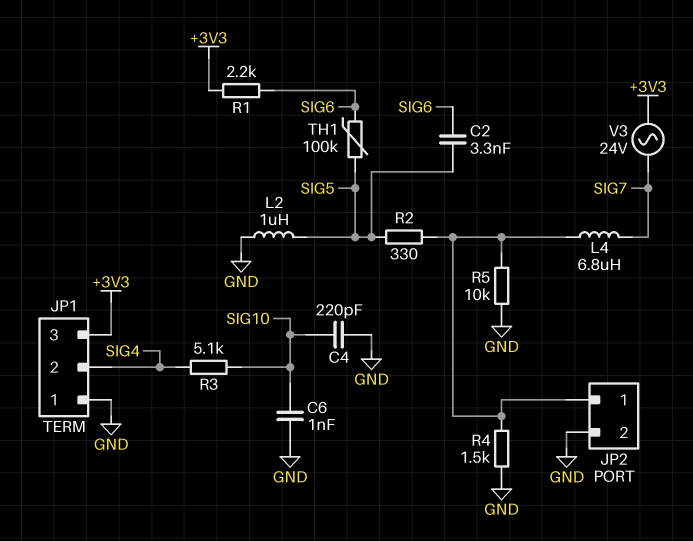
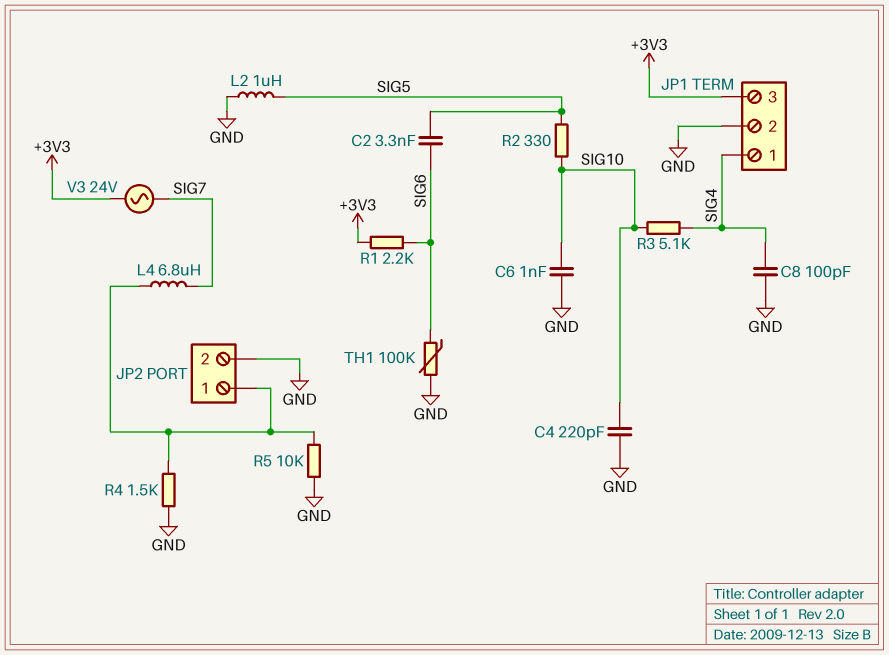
C8: none -> 100pF (GND, SIG4)
JP1 pin 1: GND -> SIG4
JP1 pin 2: SIG4 -> GND
R2: 330 (JP2/1, SIG5) -> 330 (SIG5, SIG10)
TH1: 100k (SIG5, SIG6) -> 100k (GND, SIG6)

